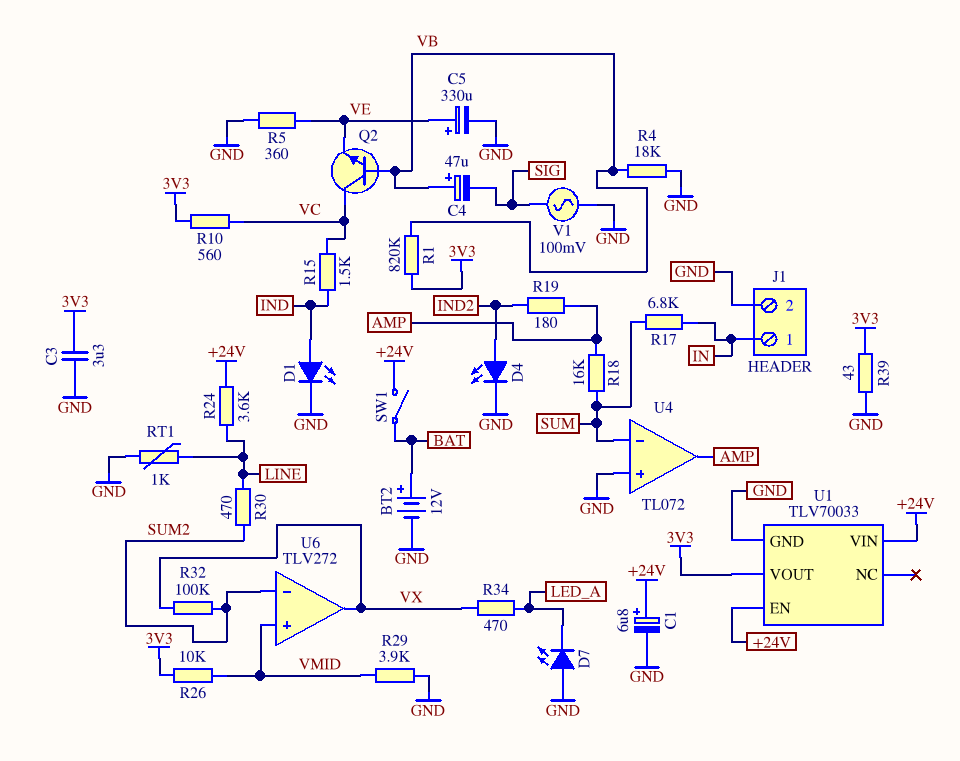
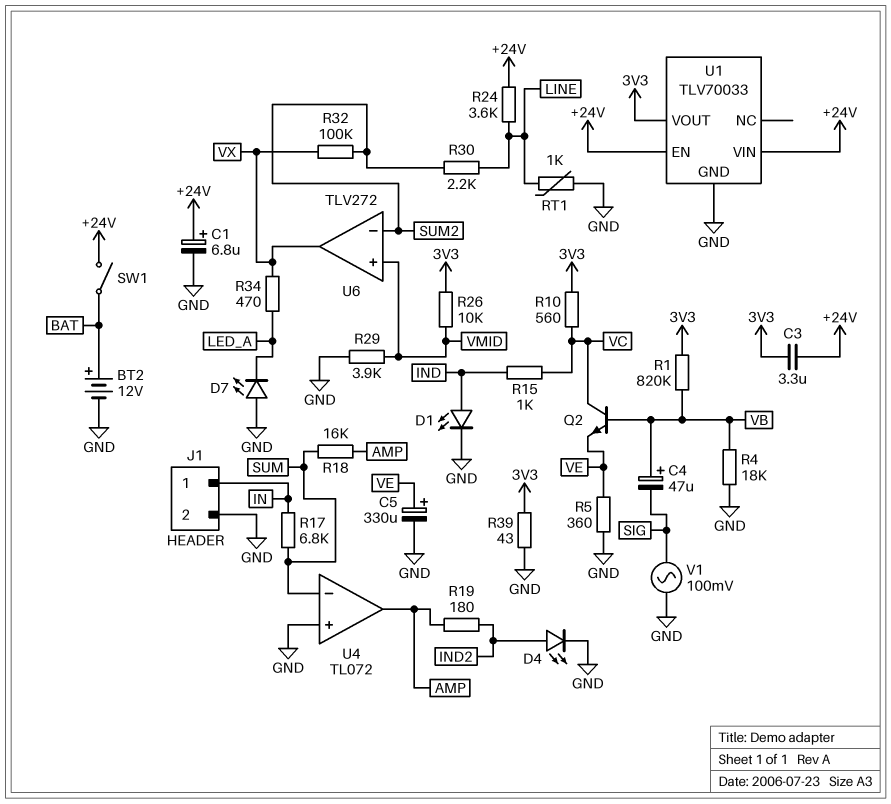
C3: 3.3uF (3V3, GND) -> 3.3uF (+24V, 3V3)
R15: 1.5k (IND, VC) -> 1k (IND, VC)
R30: 470 (LINE, SUM2) -> 2.2k (LINE, SUM2)

